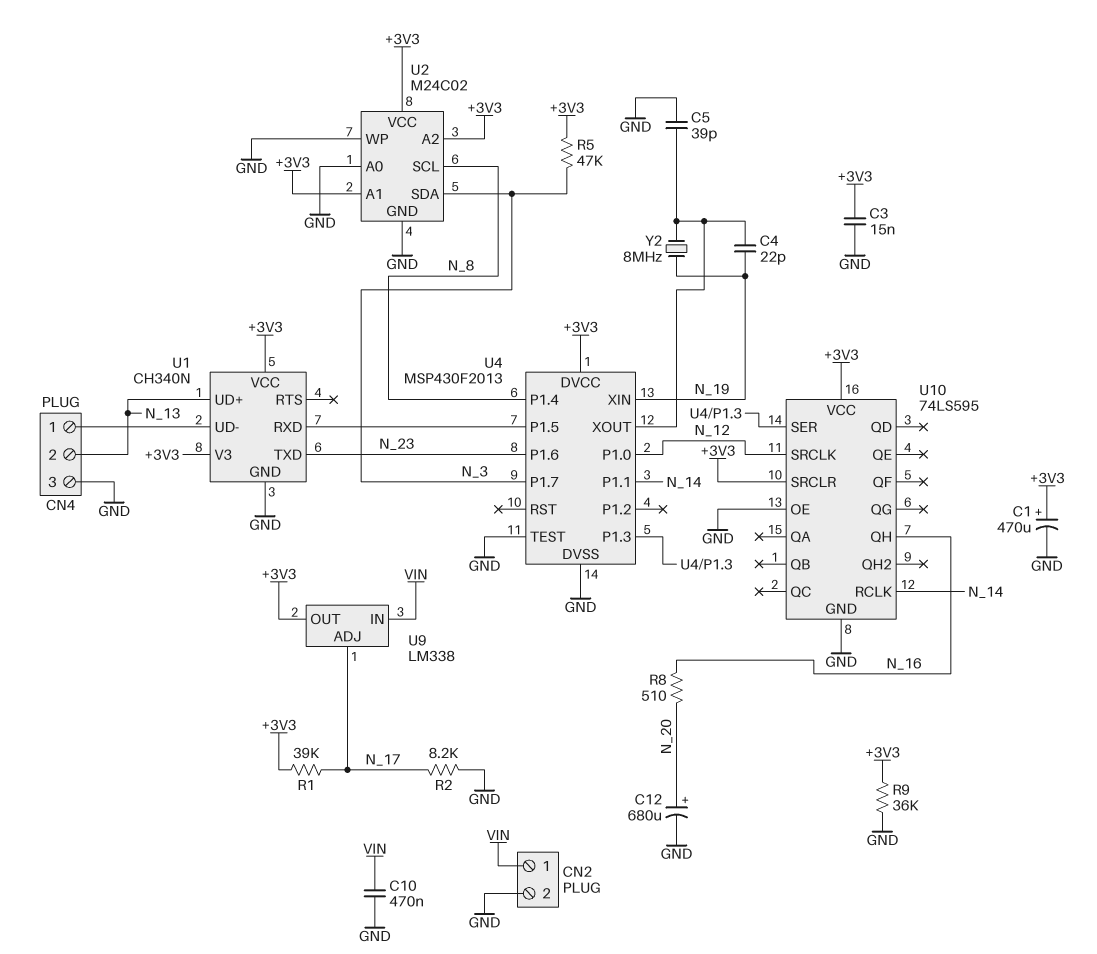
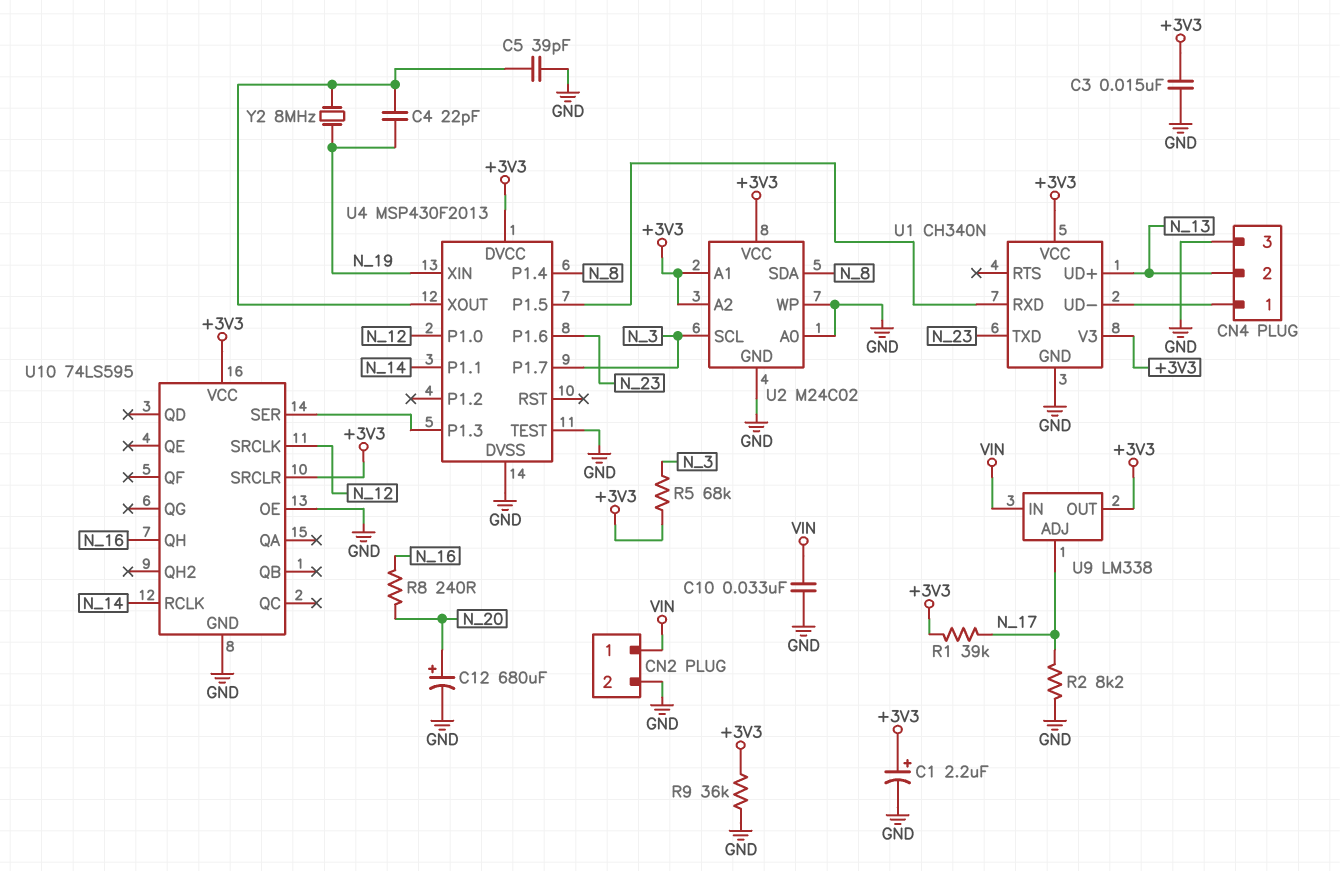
C1: 470uF (plus +3V3, minus GND) -> 2.2uF (plus +3V3, minus GND)
C10: 470nF (GND, VIN) -> 33nF (GND, VIN)
R5: 47k (+3V3, N_3) -> 68k (+3V3, N_3)
R8: 510 (N_16, N_20) -> 240 (N_16, N_20)
U2 pin SCL: N_8 -> N_3
U2 pin SDA: N_3 -> N_8

